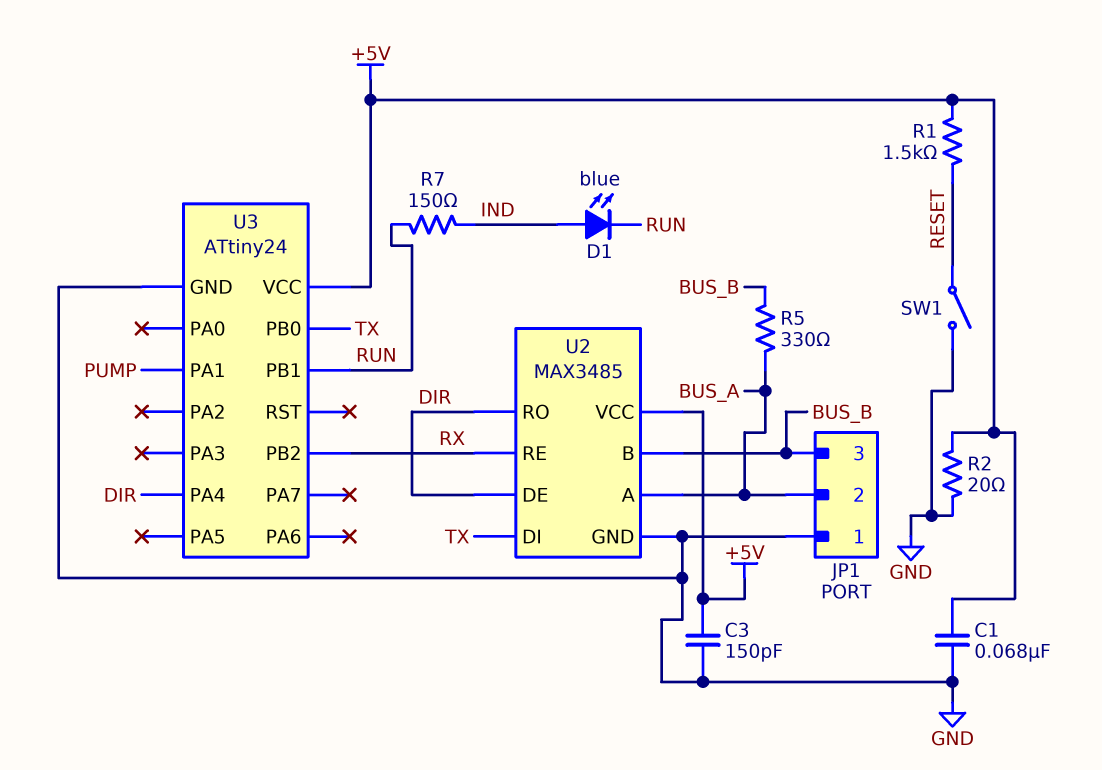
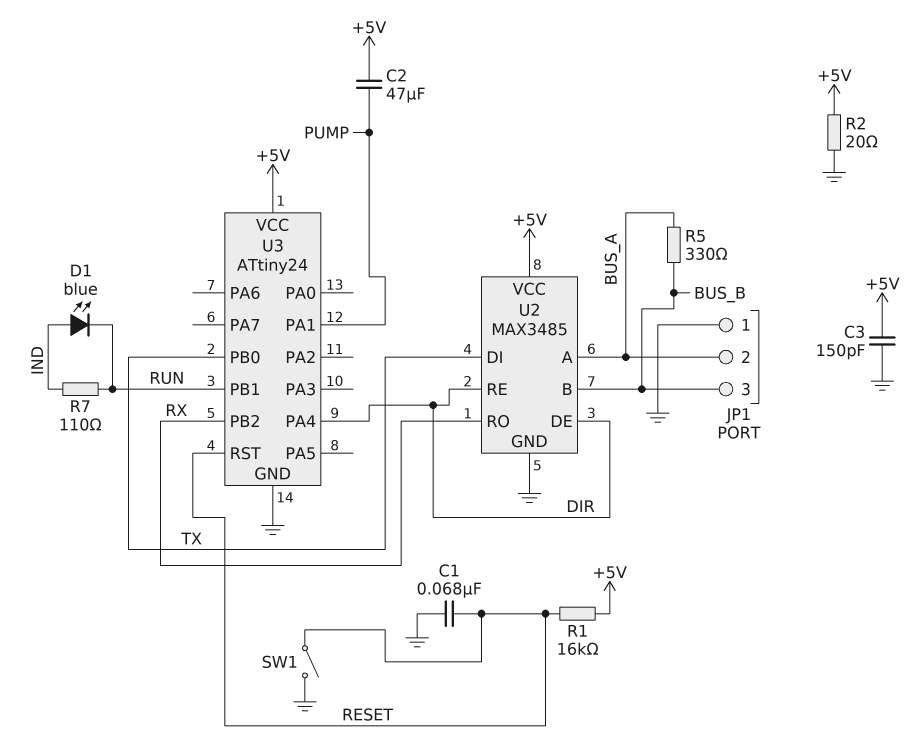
C1: 68nF (+5V, GND) -> 68nF (GND, RESET)
C2: none -> 47uF (+5V, PUMP)
R1: 1.5k (+5V, RESET) -> 16k (+5V, RESET)
R7: 150 (IND, RUN) -> 110 (IND, RUN)
U2 pin RE: RX -> DIR
U2 pin RO: DIR -> RX
U3 pin RST: none -> RESET

